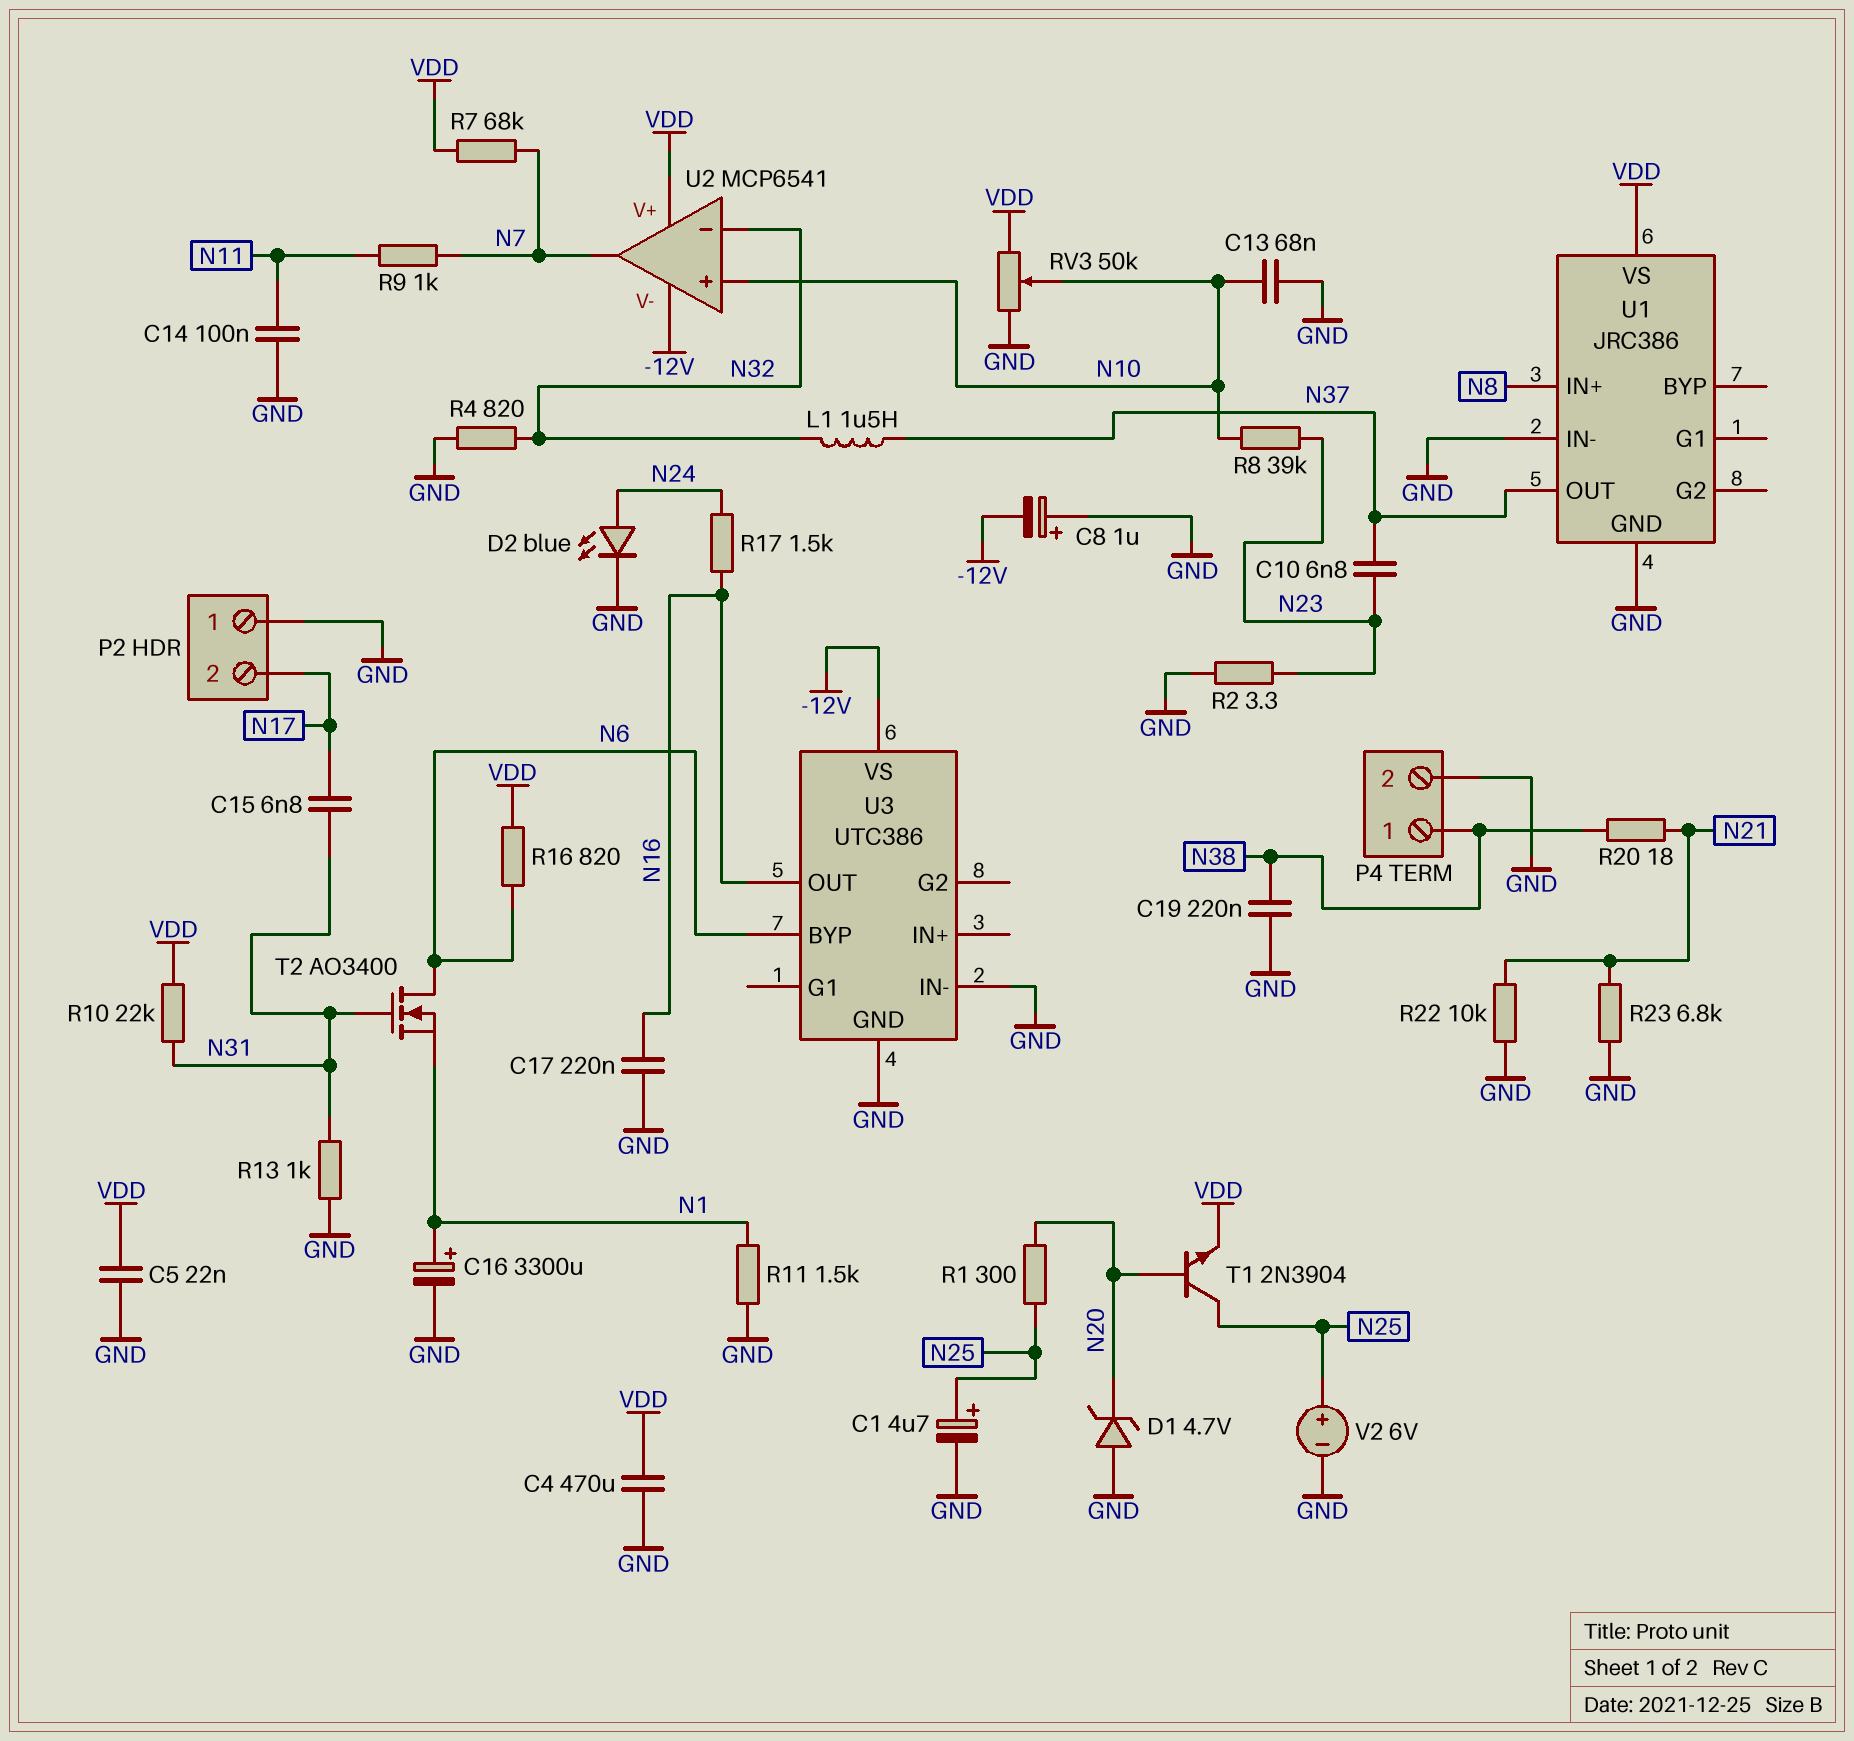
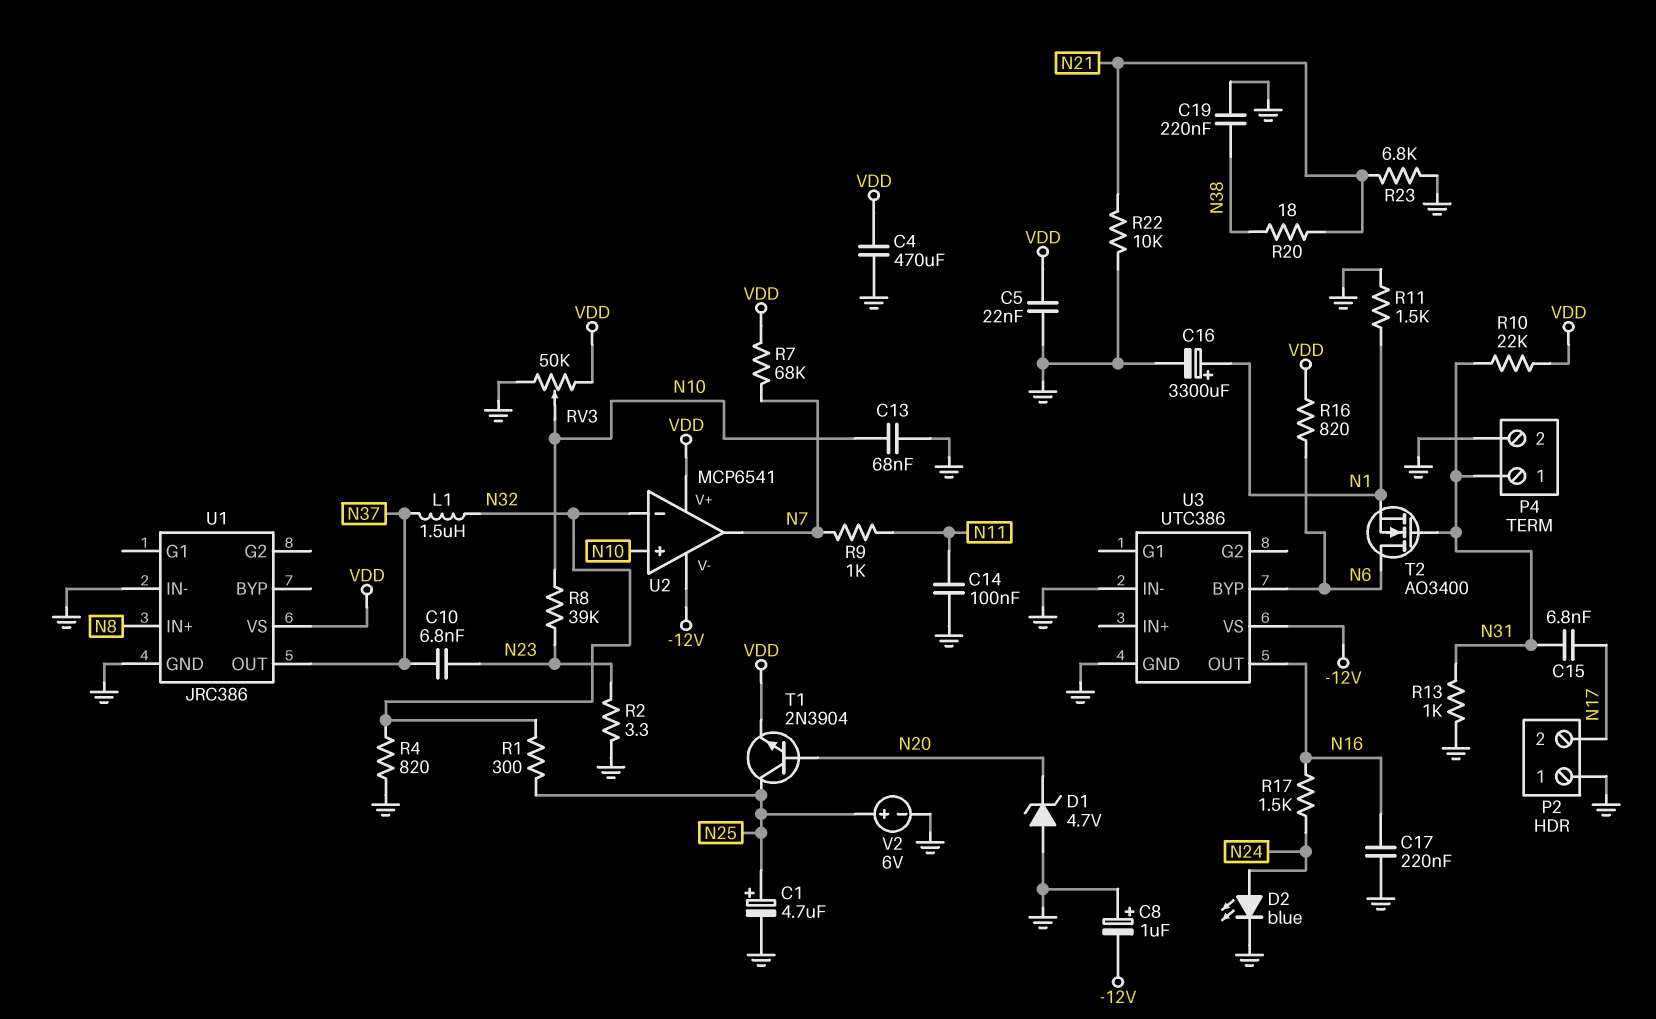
P4 pin 1: N38 -> N31
R1: 300 (N20, N25) -> 300 (N25, N32)

